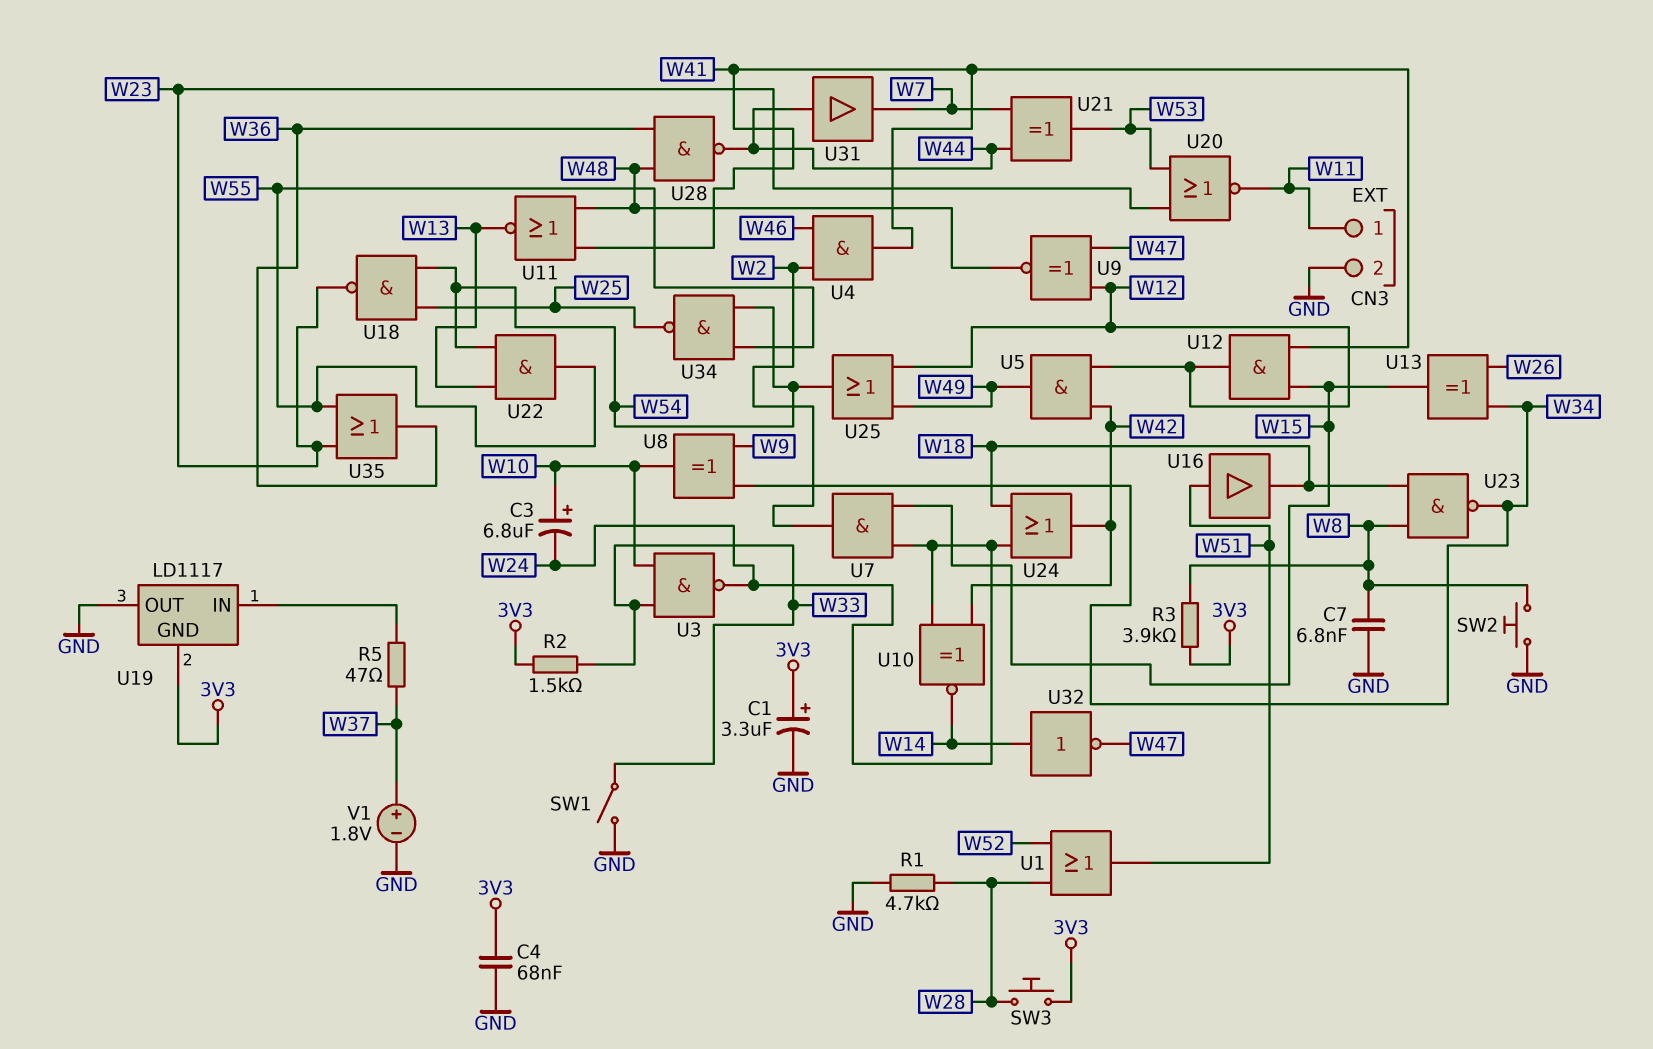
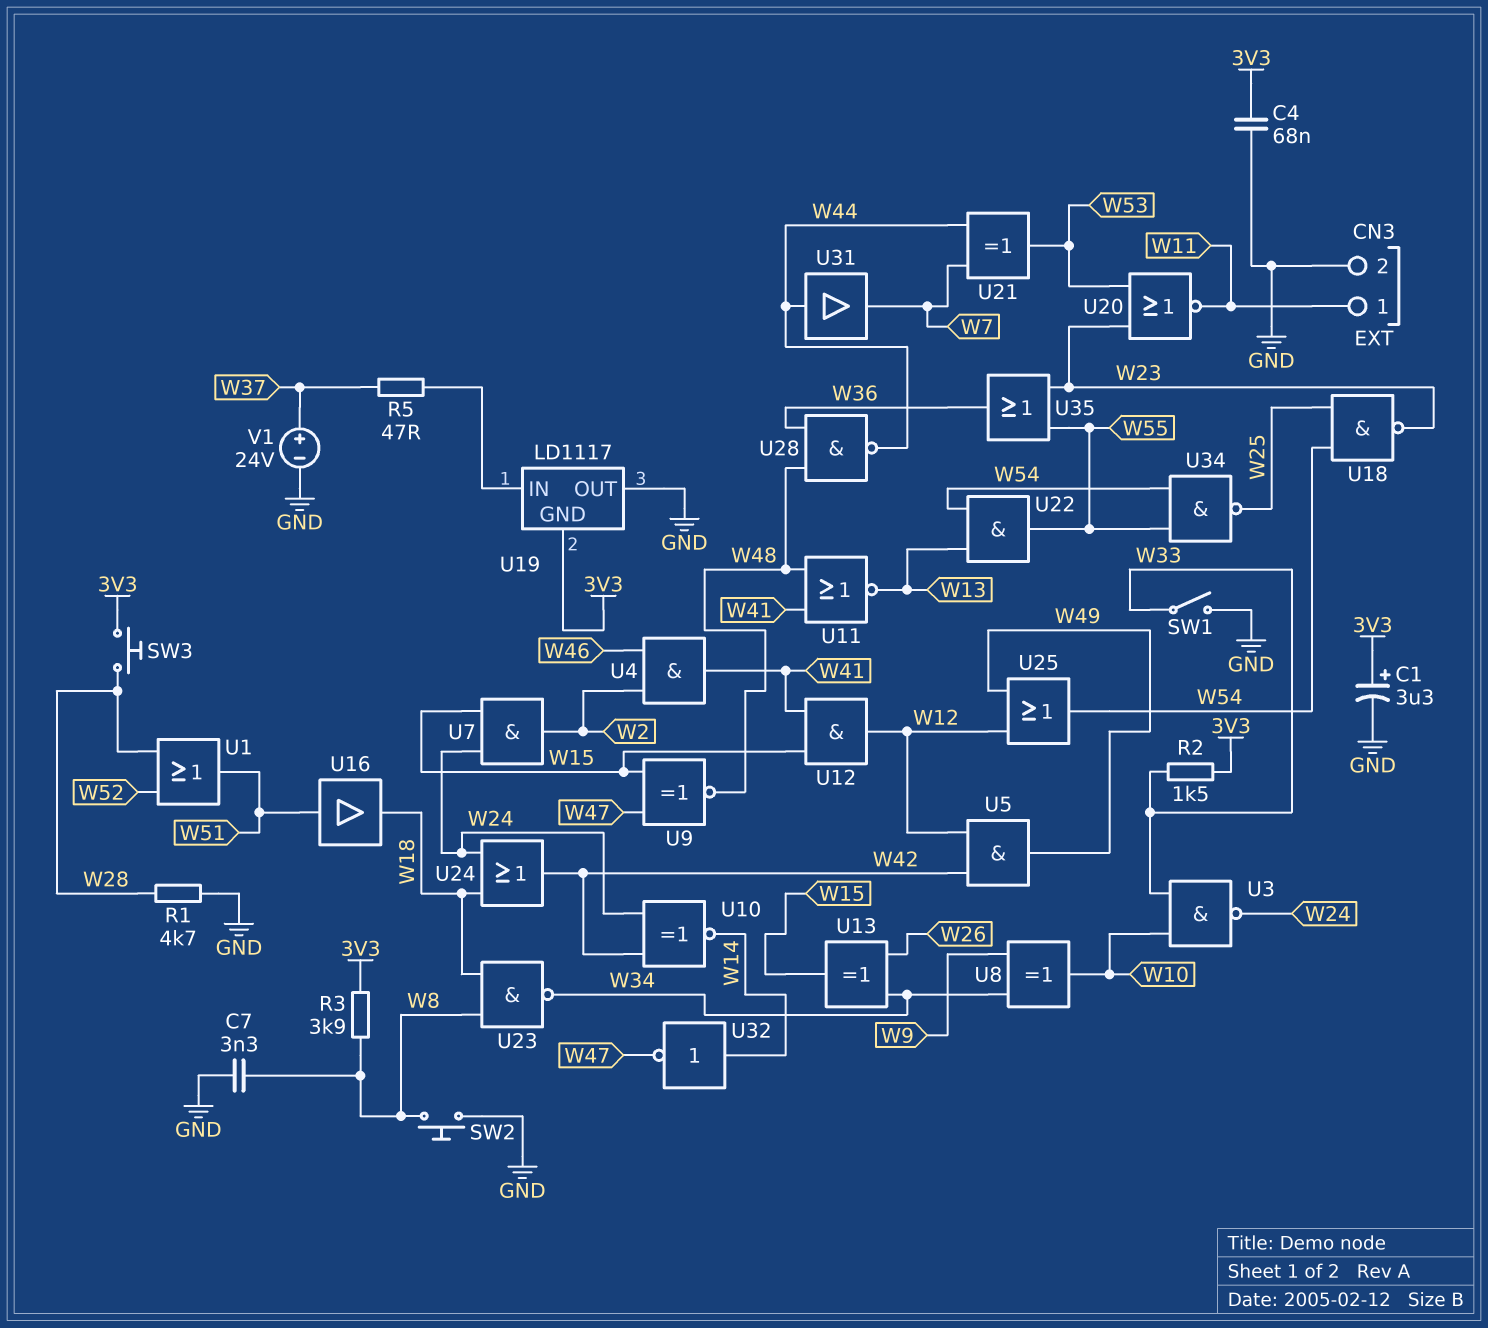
C3: 6.8uF (plus W10, minus W24) -> none
C7: 6.8nF (GND, W8) -> 3.3nF (GND, W8)
U9: XNOR (in W12, in W47, out W48) -> XNOR (in W15, in W47, out W48)
V1: 1.8V (plus W37, minus GND) -> 24V (plus W37, minus GND)

